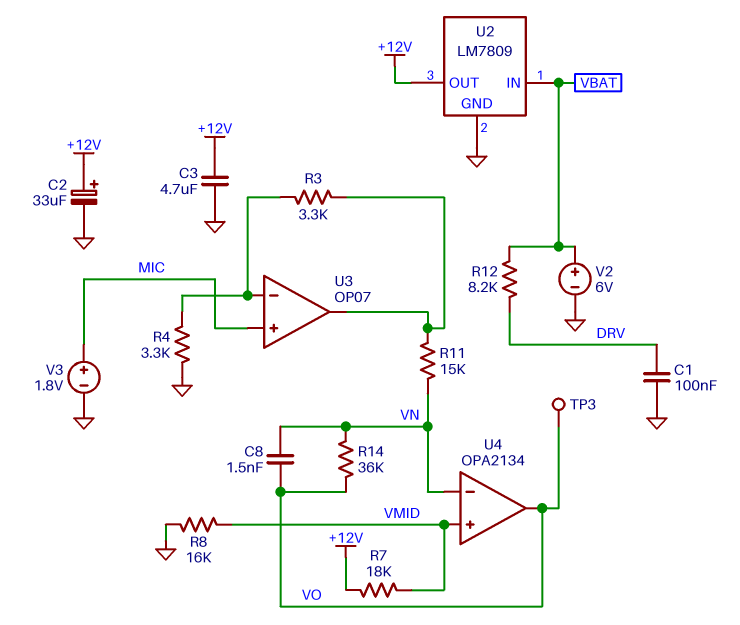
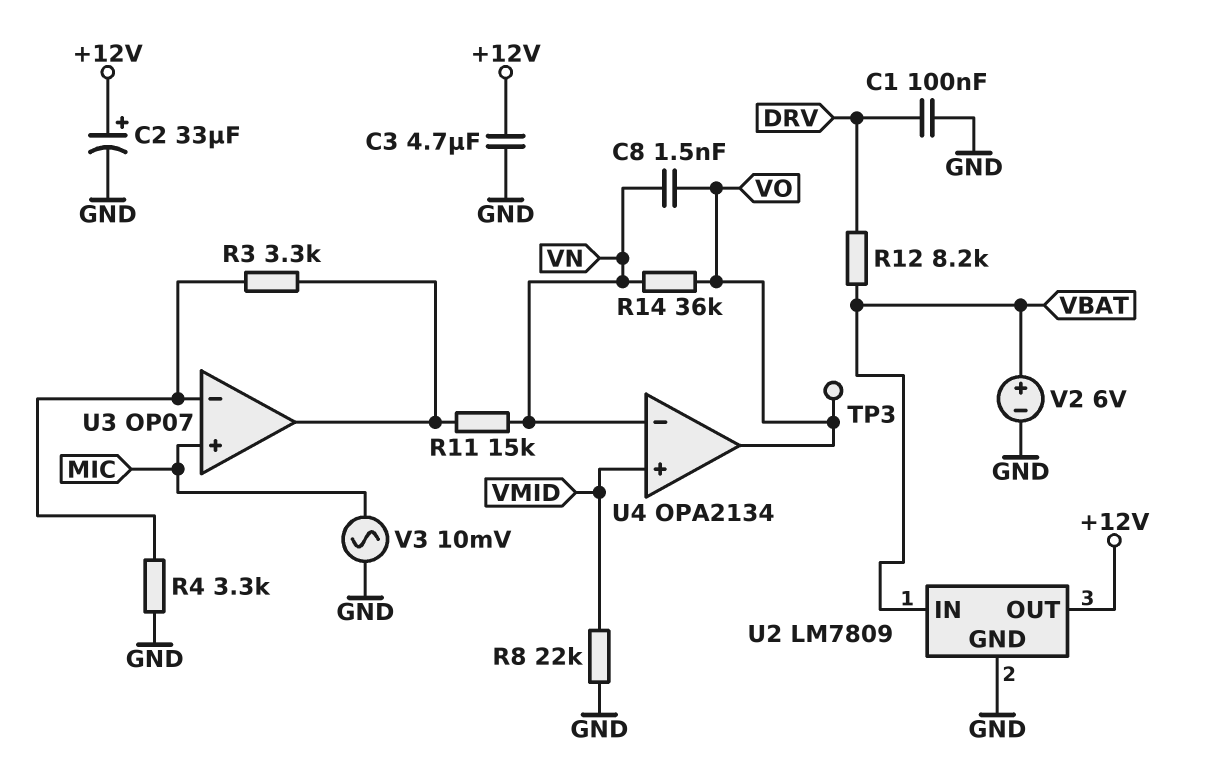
R7: 18k (+12V, VMID) -> none
R8: 16k (GND, VMID) -> 22k (GND, VMID)
V3: 1.8V (plus MIC, minus GND) -> AC 10mV (GND, MIC)

